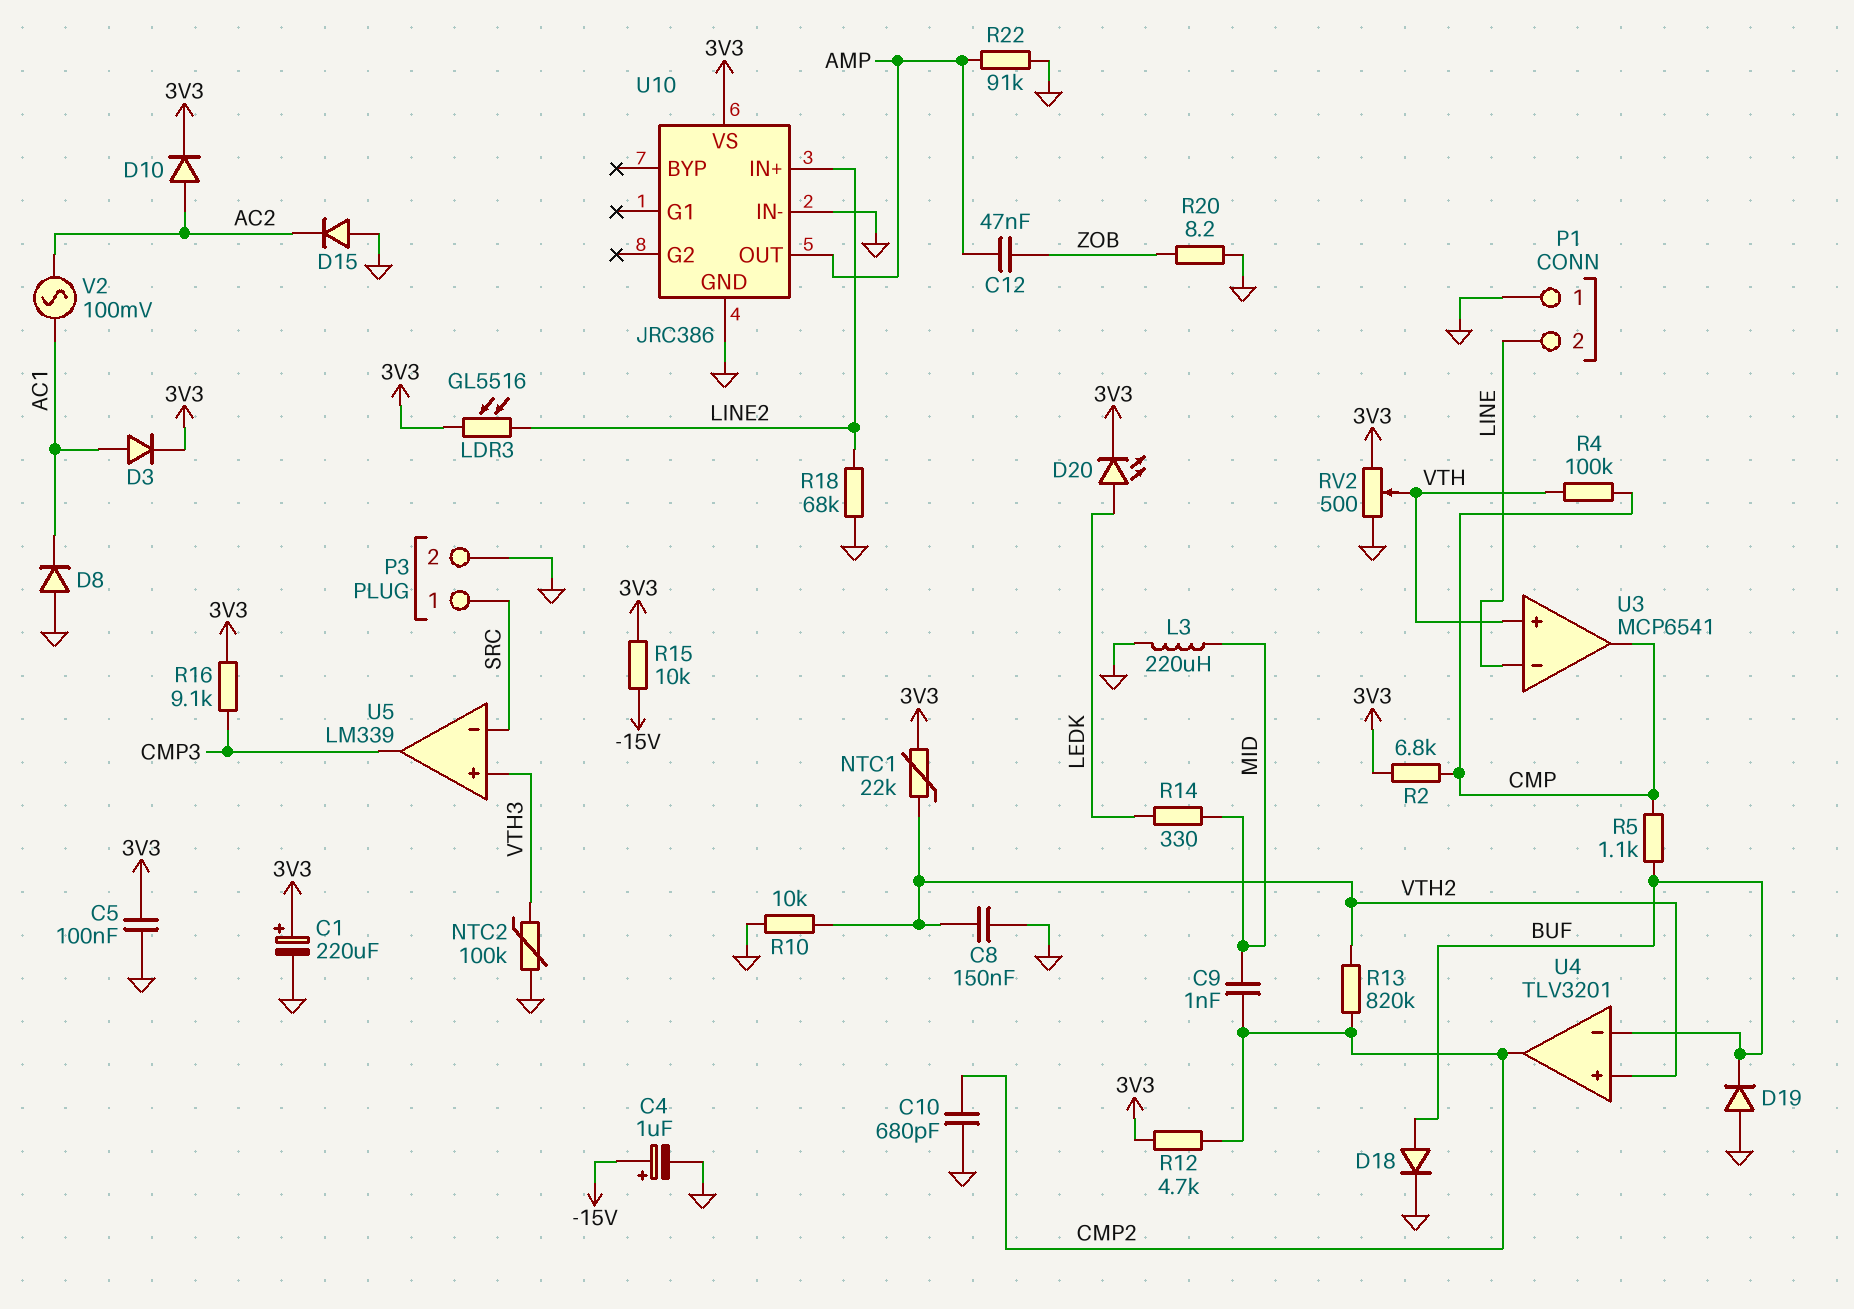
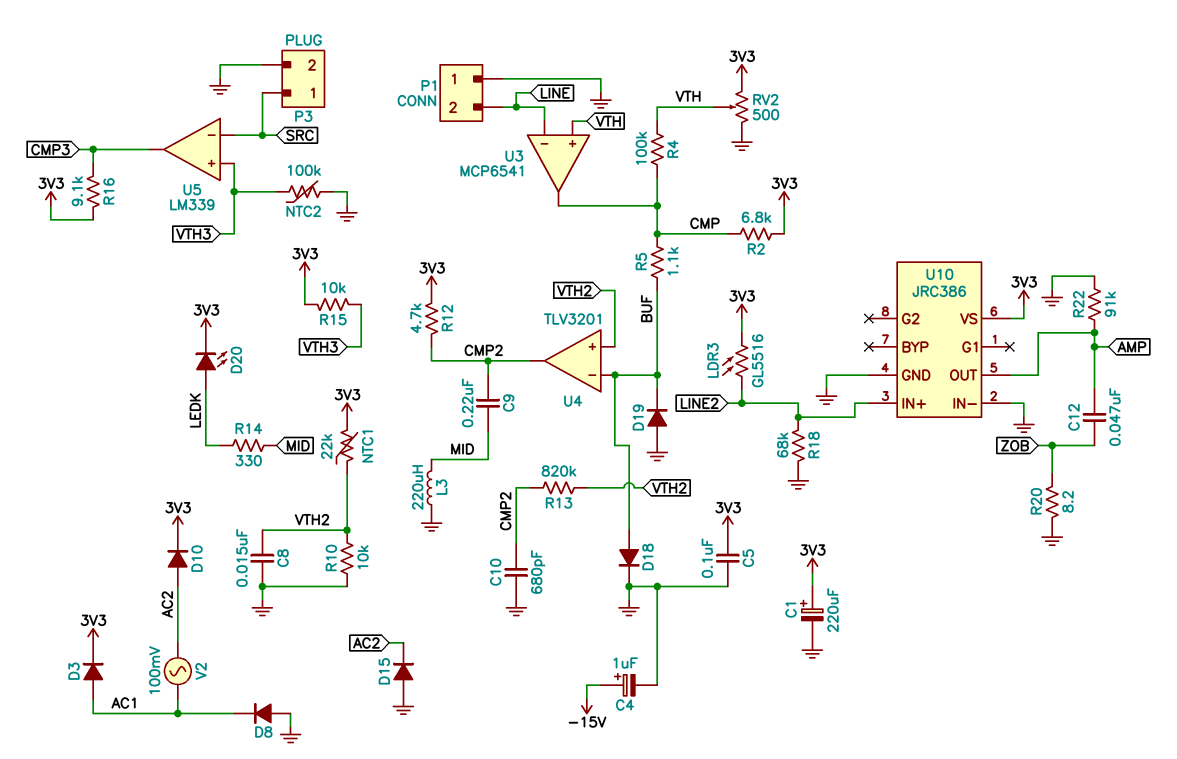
C8: 150nF (GND, VTH2) -> 15nF (GND, VTH2)
C9: 1nF (CMP2, MID) -> 220nF (CMP2, MID)
R15: 10k (-15V, 3V3) -> 10k (3V3, VTH3)

